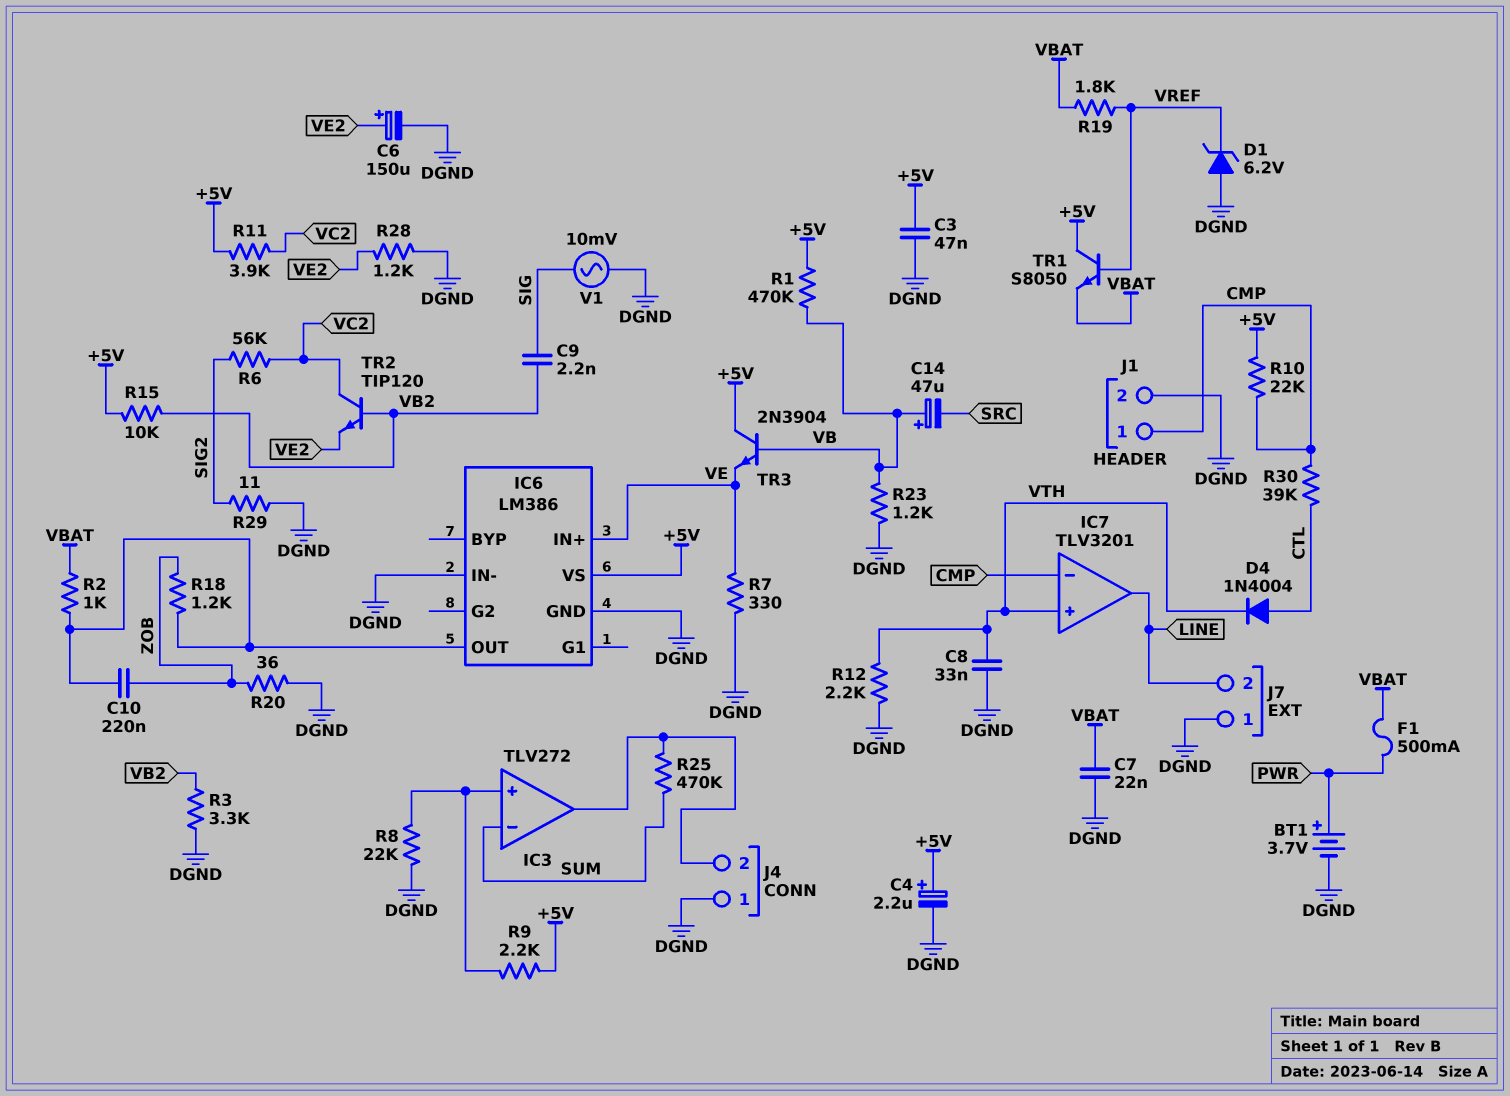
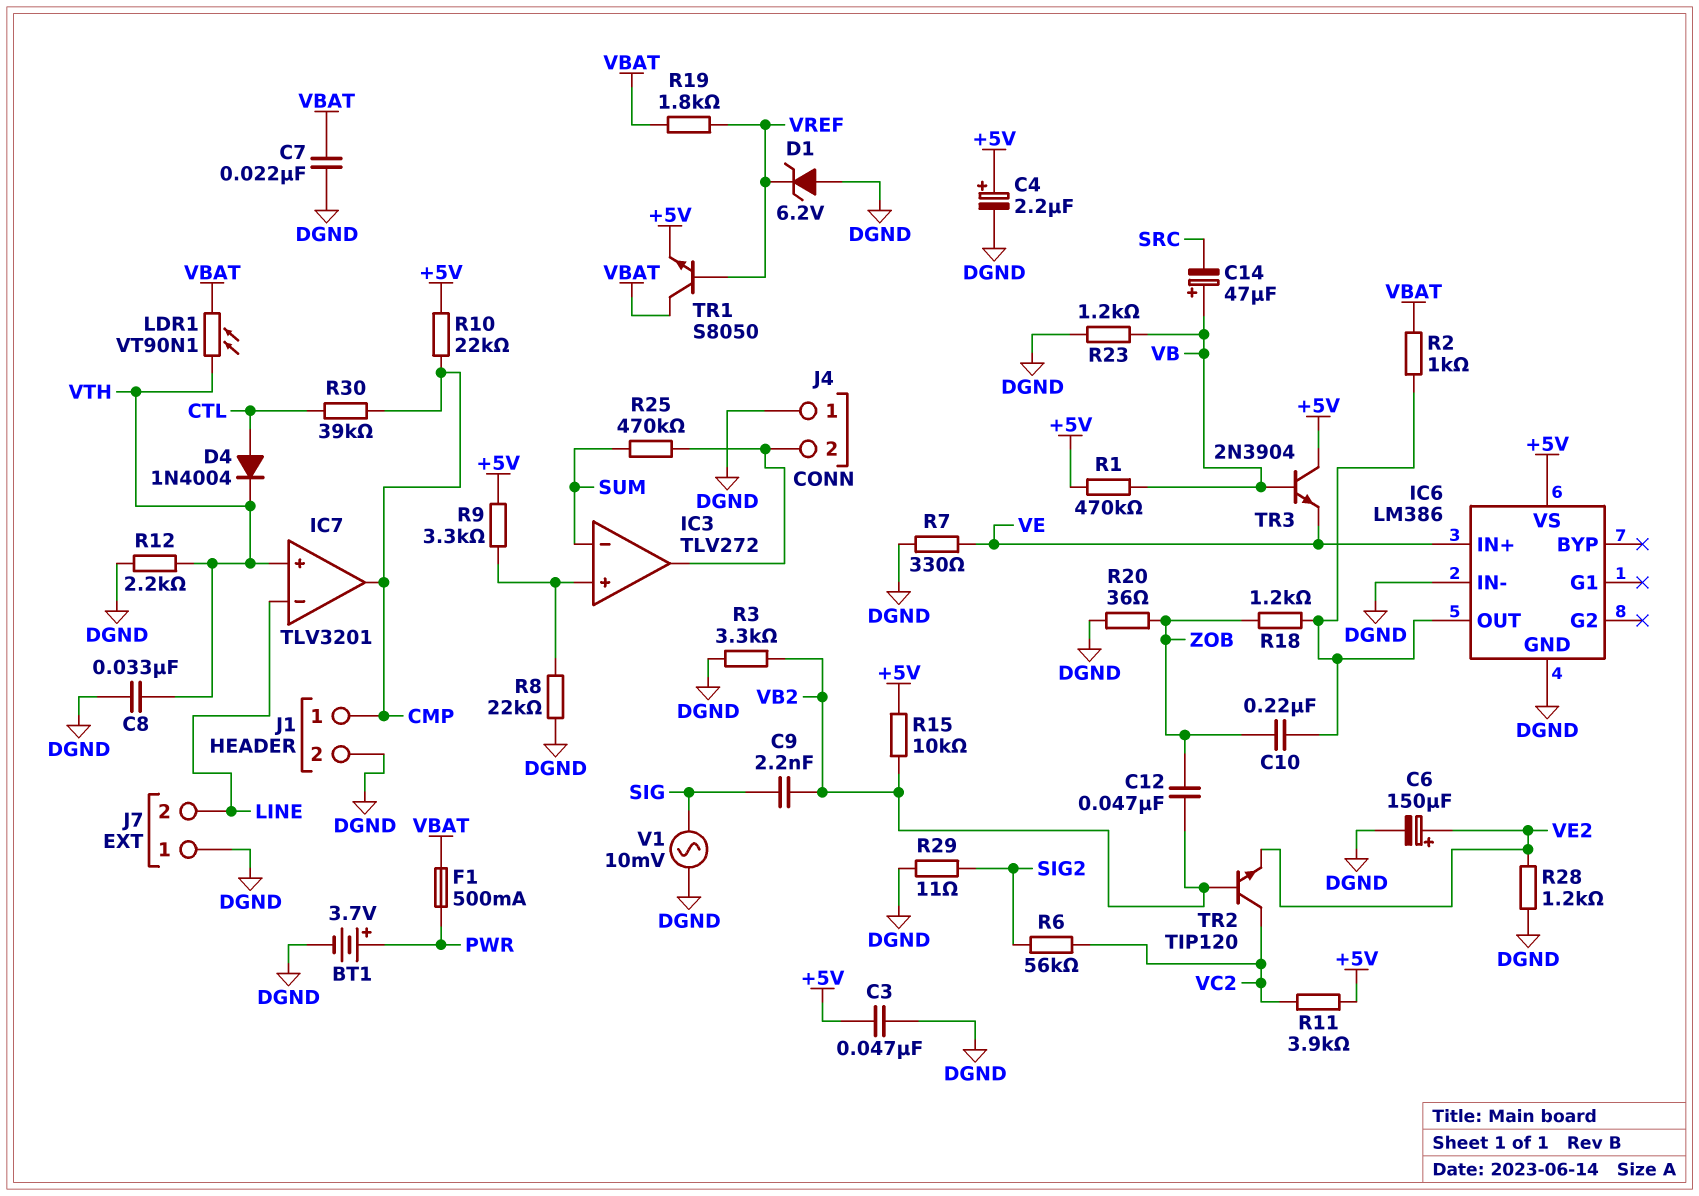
C12: none -> 47nF (VB2, ZOB)
IC7 pin in-: CMP -> LINE
IC7 pin out: LINE -> CMP
LDR1: none -> VT90N1 (VBAT, VTH)
R9: 2.2k (+5V, IC3/in+) -> 3.3k (+5V, IC3/in+)
TR1: NPN S8050 (B VREF, C +5V, E VBAT) -> NPN S8050 (B VREF, C VBAT, E +5V)

